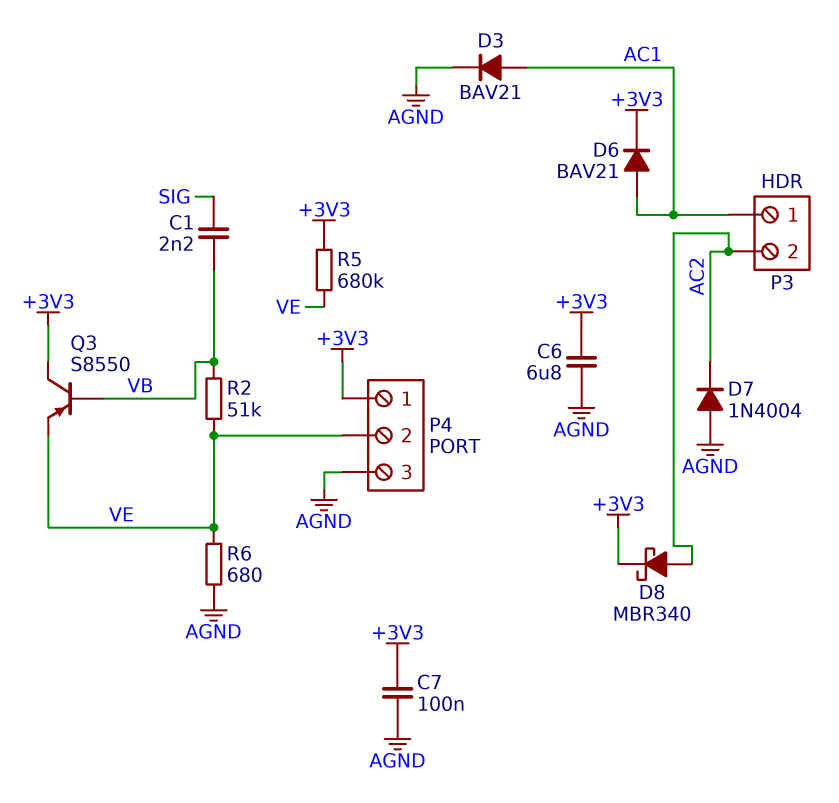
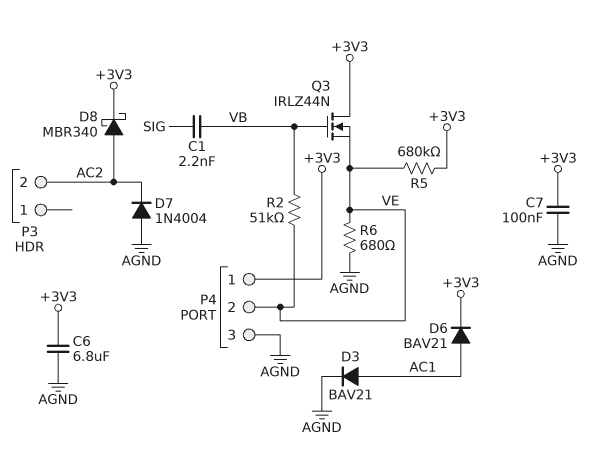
P3 pin 1: AC1 -> none
Q3: PNP S8550 (B VB, C +3V3, E VE) -> NMOS IRLZ44N (G VB, D +3V3, S VE)

